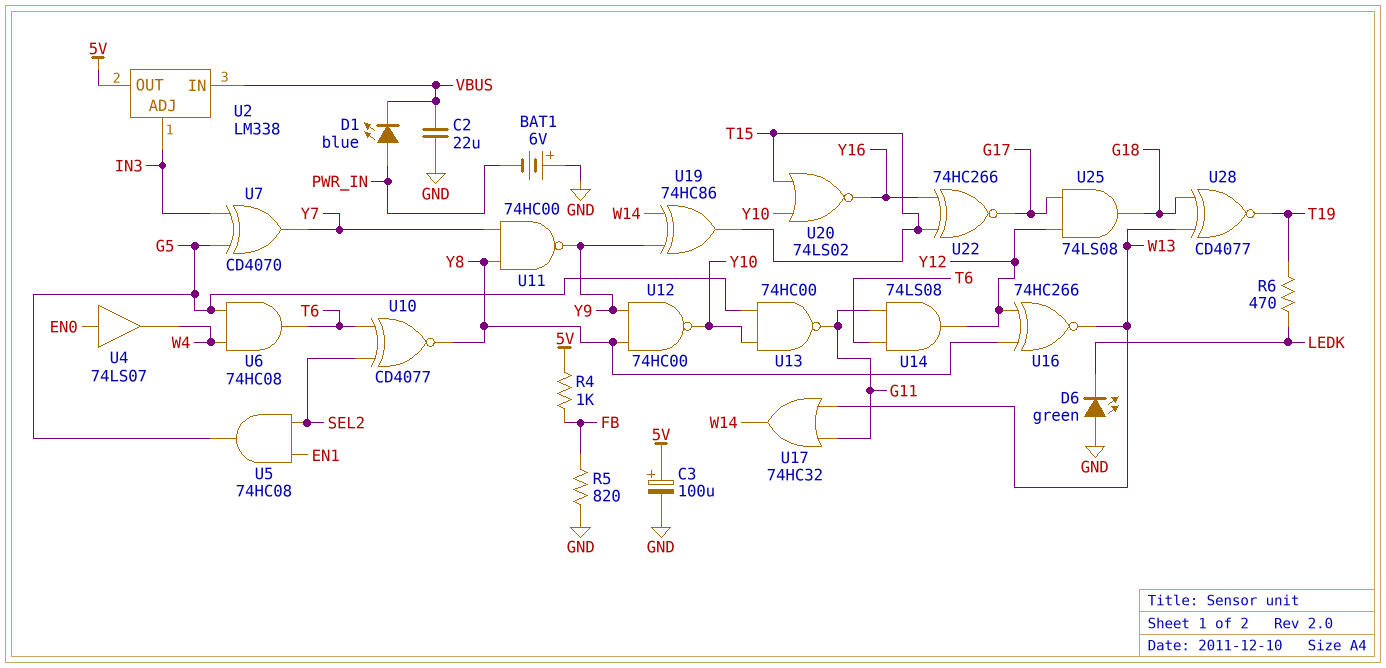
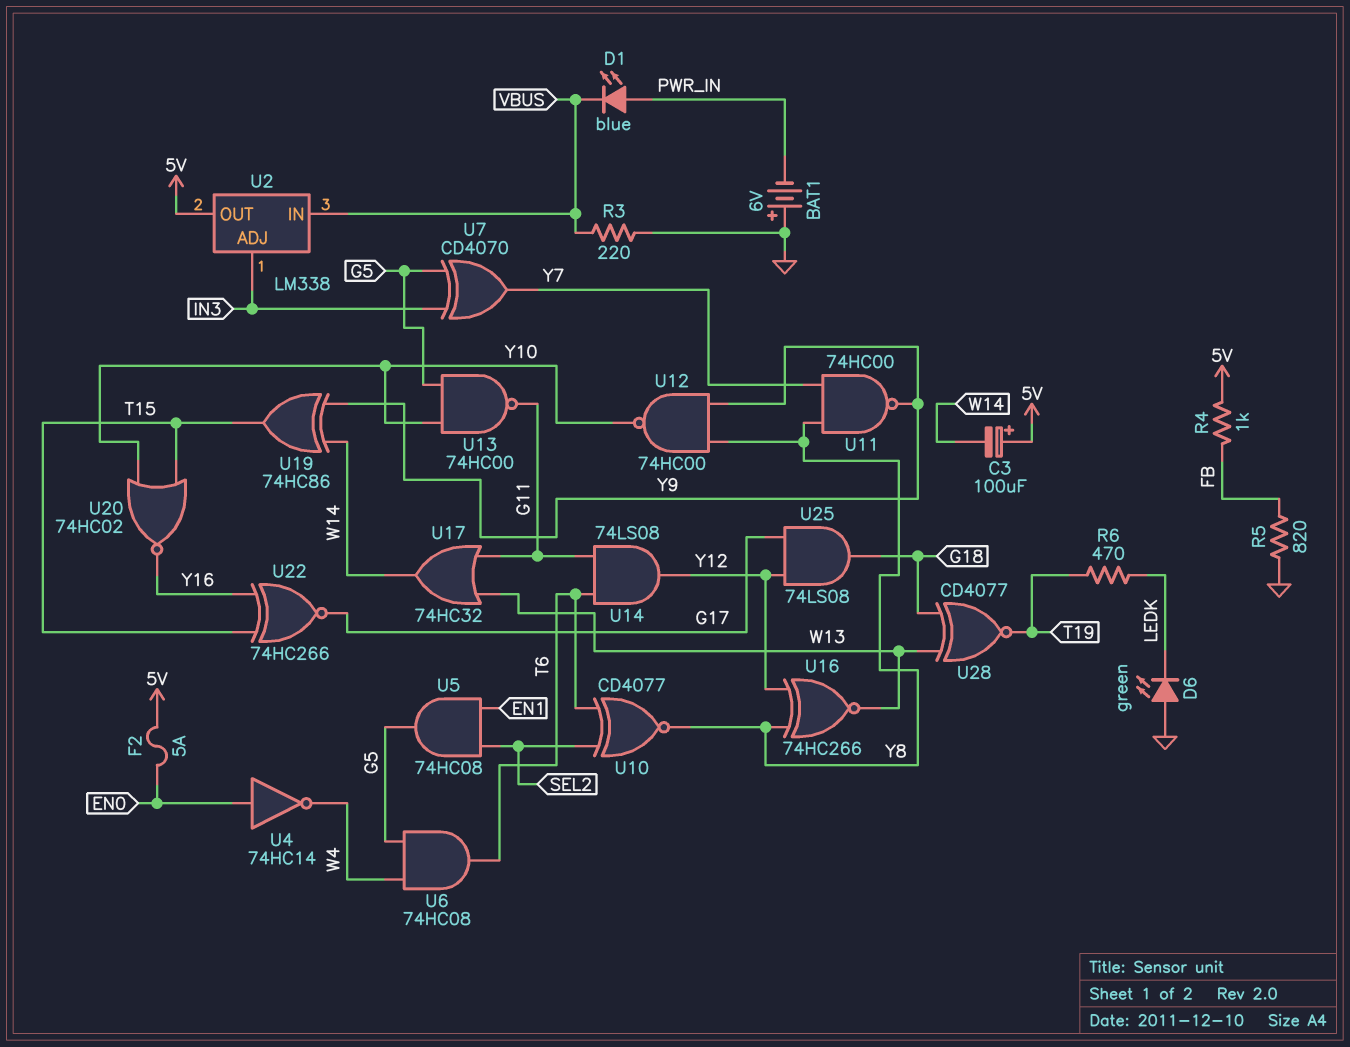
C2: 22uF (GND, VBUS) -> none
C3: 100uF (plus 5V, minus GND) -> 100uF (plus 5V, minus W14)
F2: none -> 5A (5V, EN0)
R3: none -> 220 (GND, VBUS)
U4: buffer 74LS07 (in EN0, out W4) -> NOT 74HC14 (in EN0, out W4)
U20: NOR 74LS02 (in T15, in Y10, out Y16) -> NOR 74HC02 (in T15, in Y10, out Y16)

